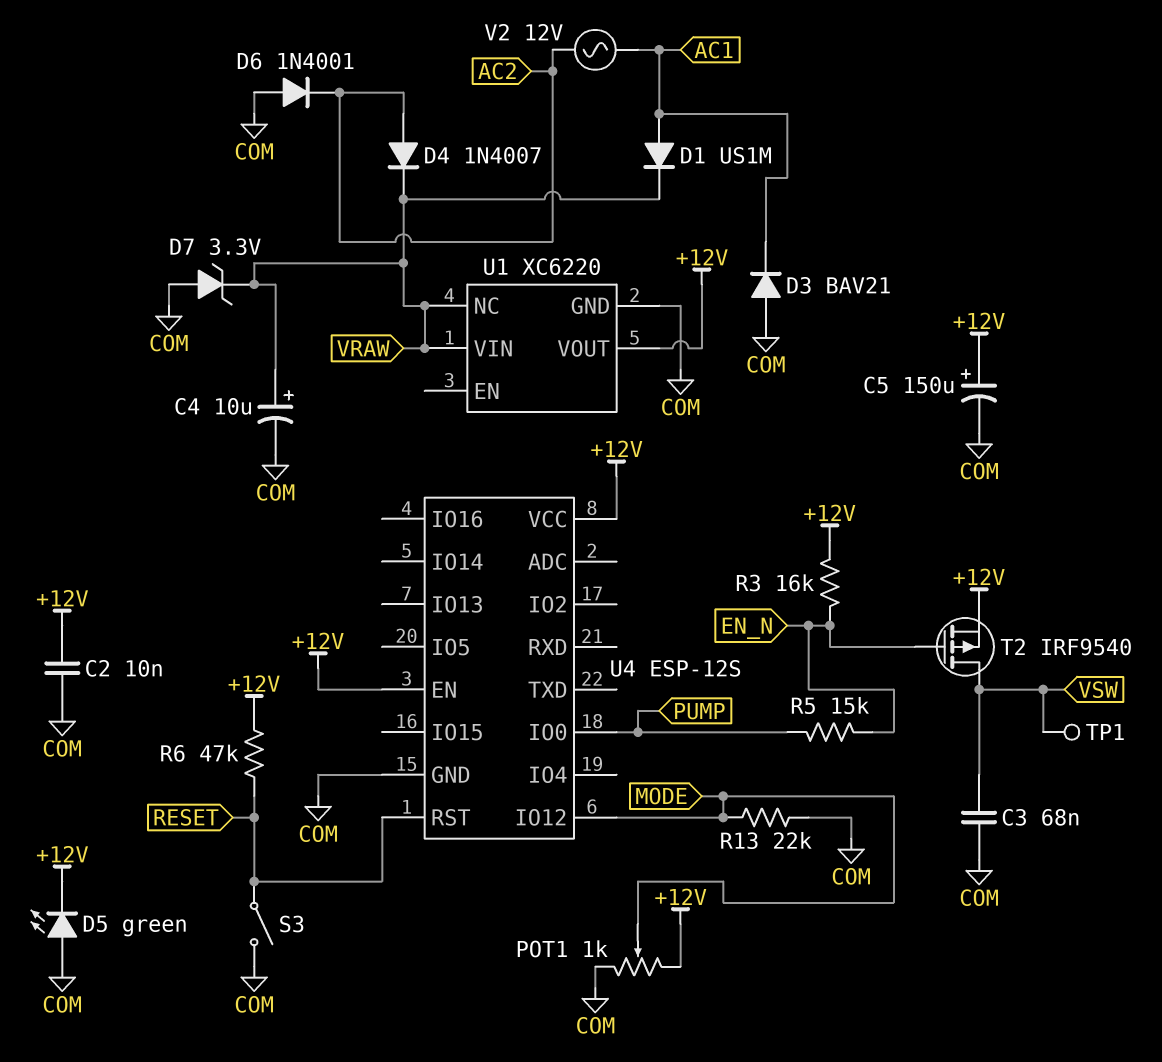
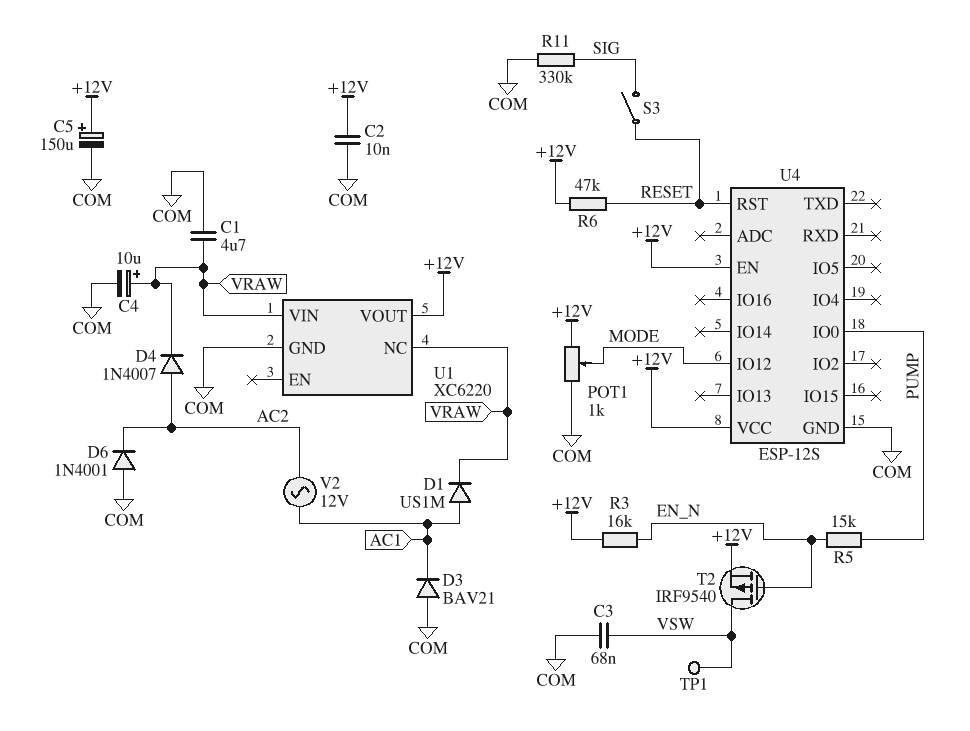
C1: none -> 4.7uF (COM, VRAW)
D5: LED green (A COM, K +12V) -> none
D7: zener 3.3V (A COM, K VRAW) -> none
R11: none -> 330k (COM, SIG)
R13: 22k (COM, MODE) -> none
S3: switch (COM, RESET) -> switch (RESET, SIG)

